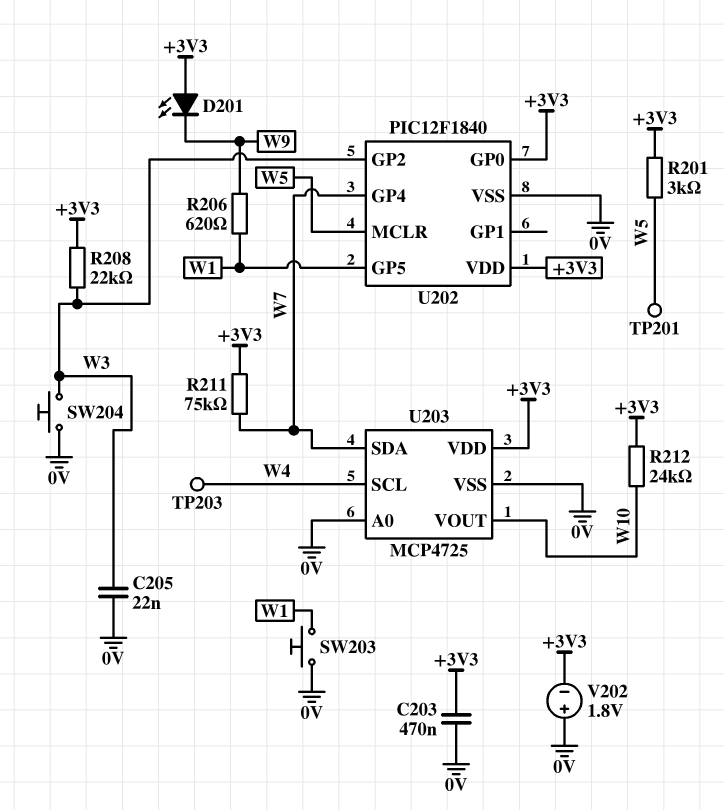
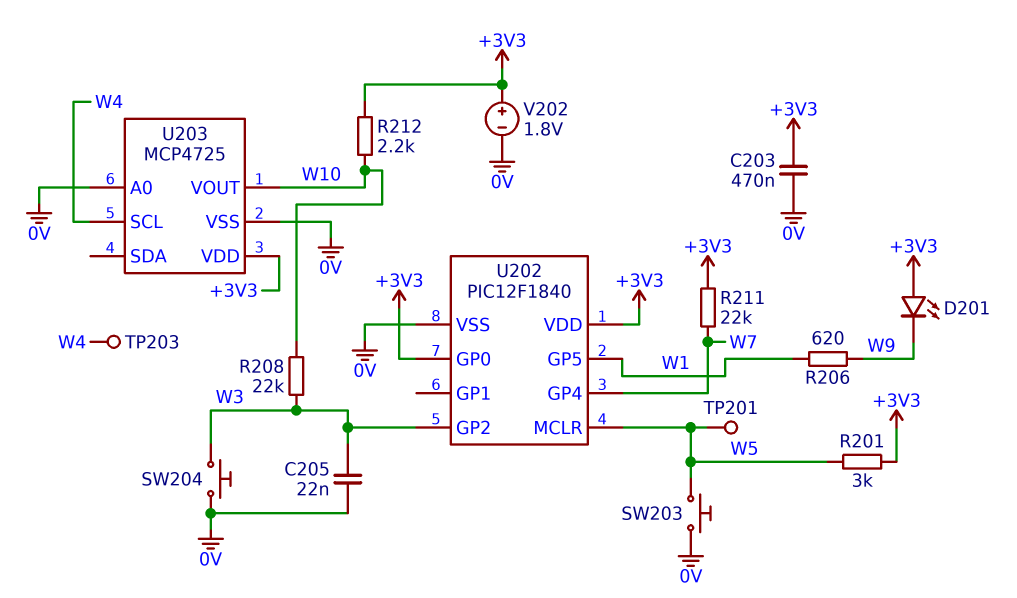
R208: 22k (+3V3, W3) -> 22k (W3, W10)
R211: 75k (+3V3, W7) -> 22k (+3V3, W7)
R212: 24k (+3V3, W10) -> 2.2k (+3V3, W10)
SW203: button (0V, W1) -> button (0V, W5)
U203 pin SDA: W7 -> none
V202: 1.8V (plus 0V, minus +3V3) -> 1.8V (plus +3V3, minus 0V)

